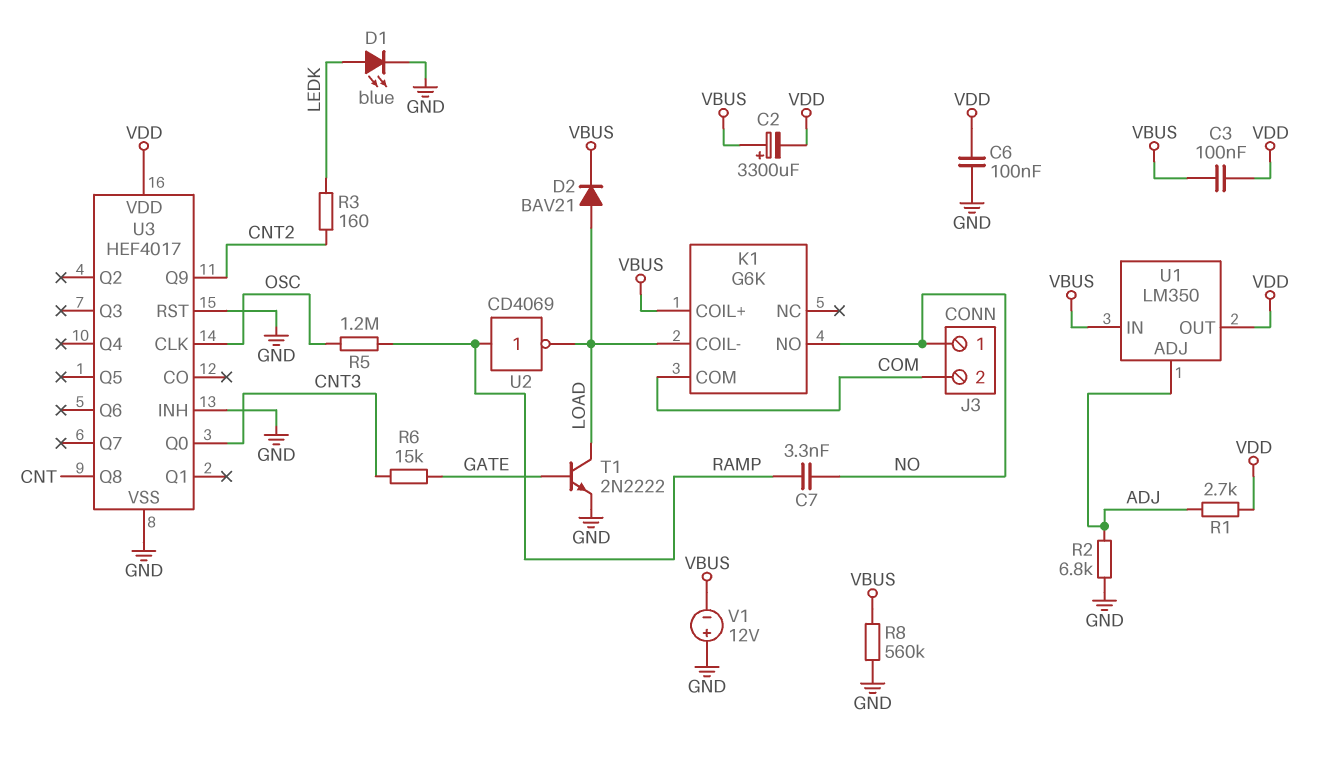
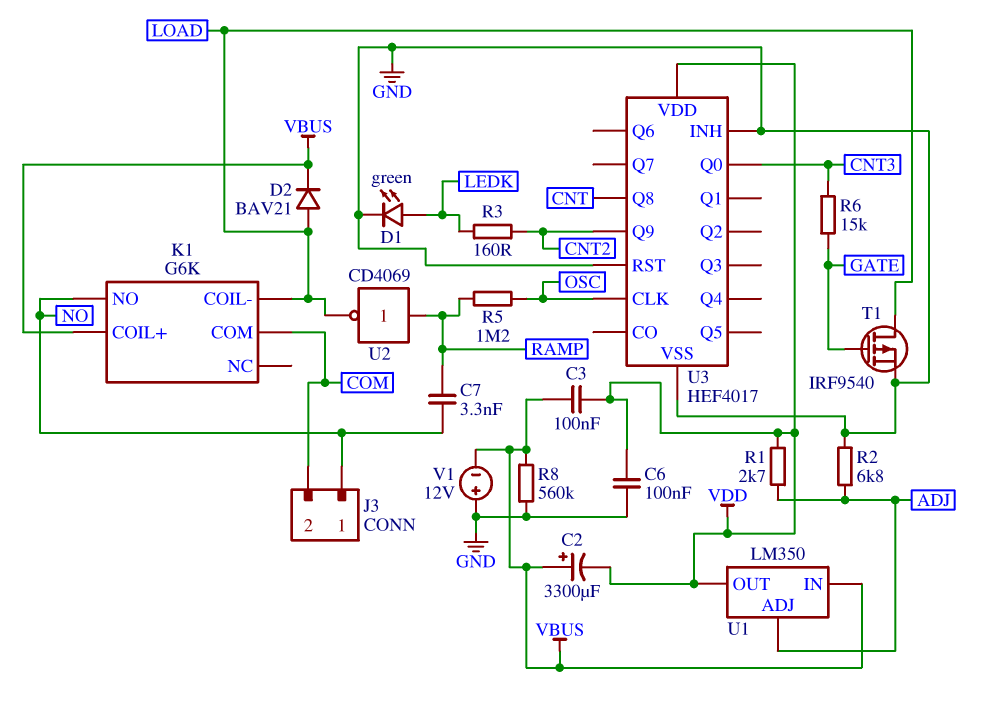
D1: LED blue (A LEDK, K GND) -> LED green (A LEDK, K GND)
T1: NPN 2N2222 (B GATE, C LOAD, E GND) -> PMOS IRF9540 (G GATE, D LOAD, S GND)

